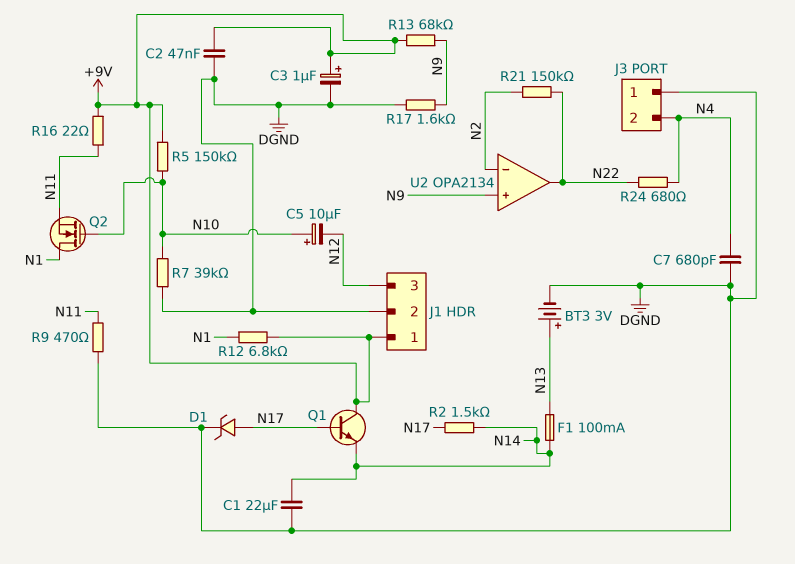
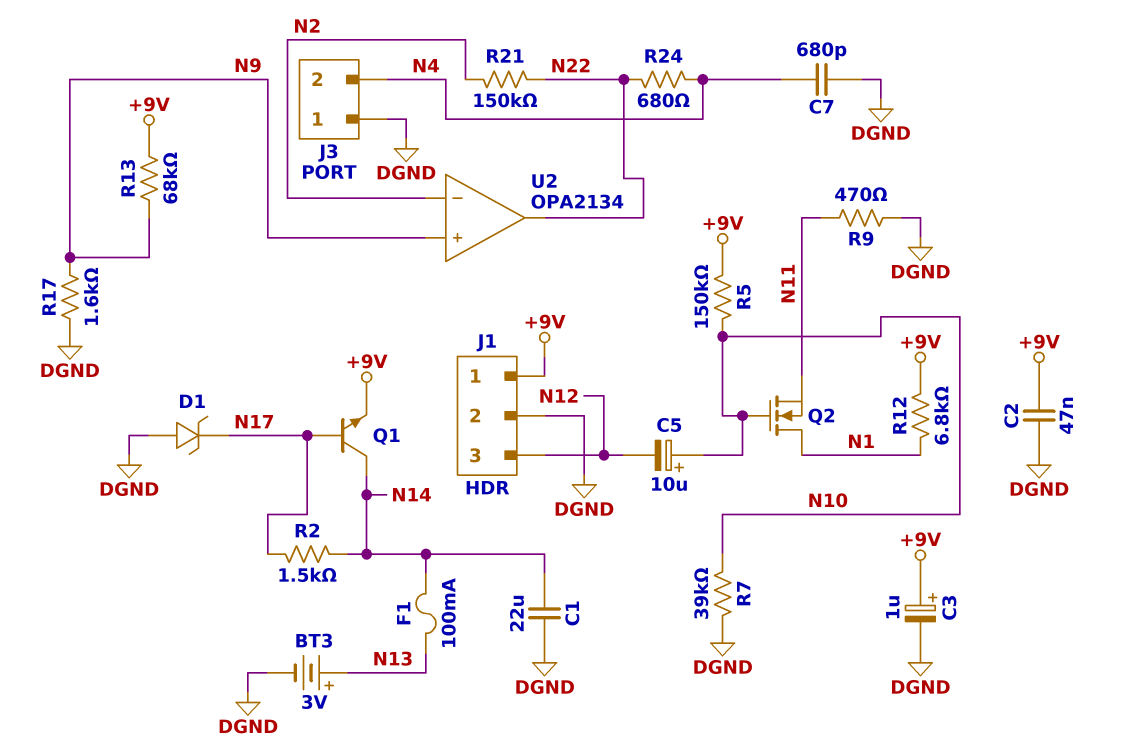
D1: zener (A N17, K DGND) -> zener (A DGND, K N17)
Q1: NPN (B N17, C +9V, E N14) -> NPN (B N17, C N14, E +9V)
R16: 22 (+9V, N11) -> none

